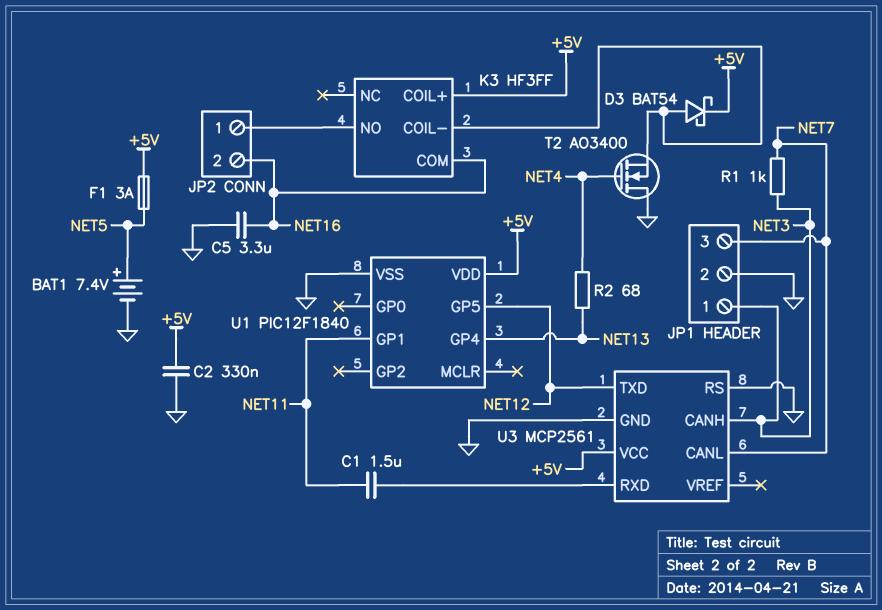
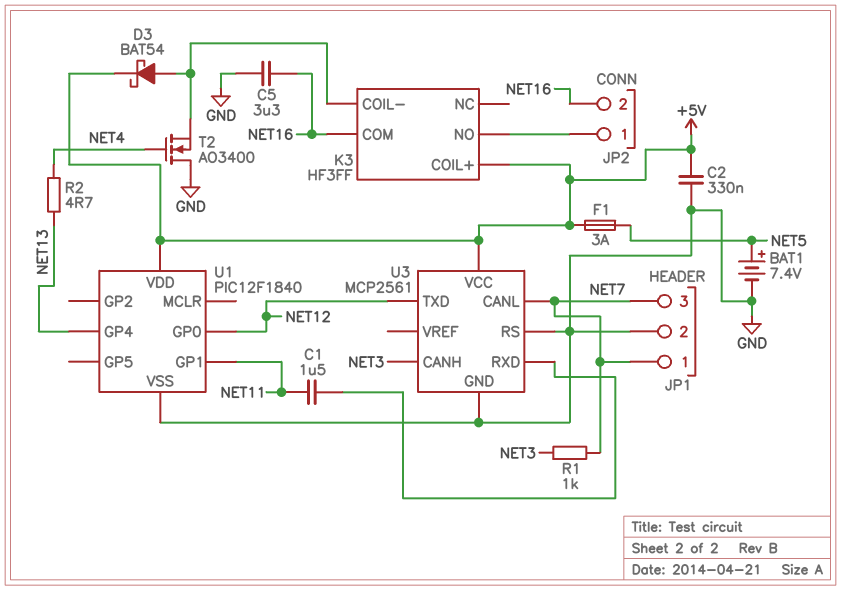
JP1 pin 1: NET3 -> NET7
R2: 68 (NET4, NET13) -> 4.7 (NET4, NET13)
U1 pin GP0: none -> NET12
U1 pin GP5: NET12 -> none

